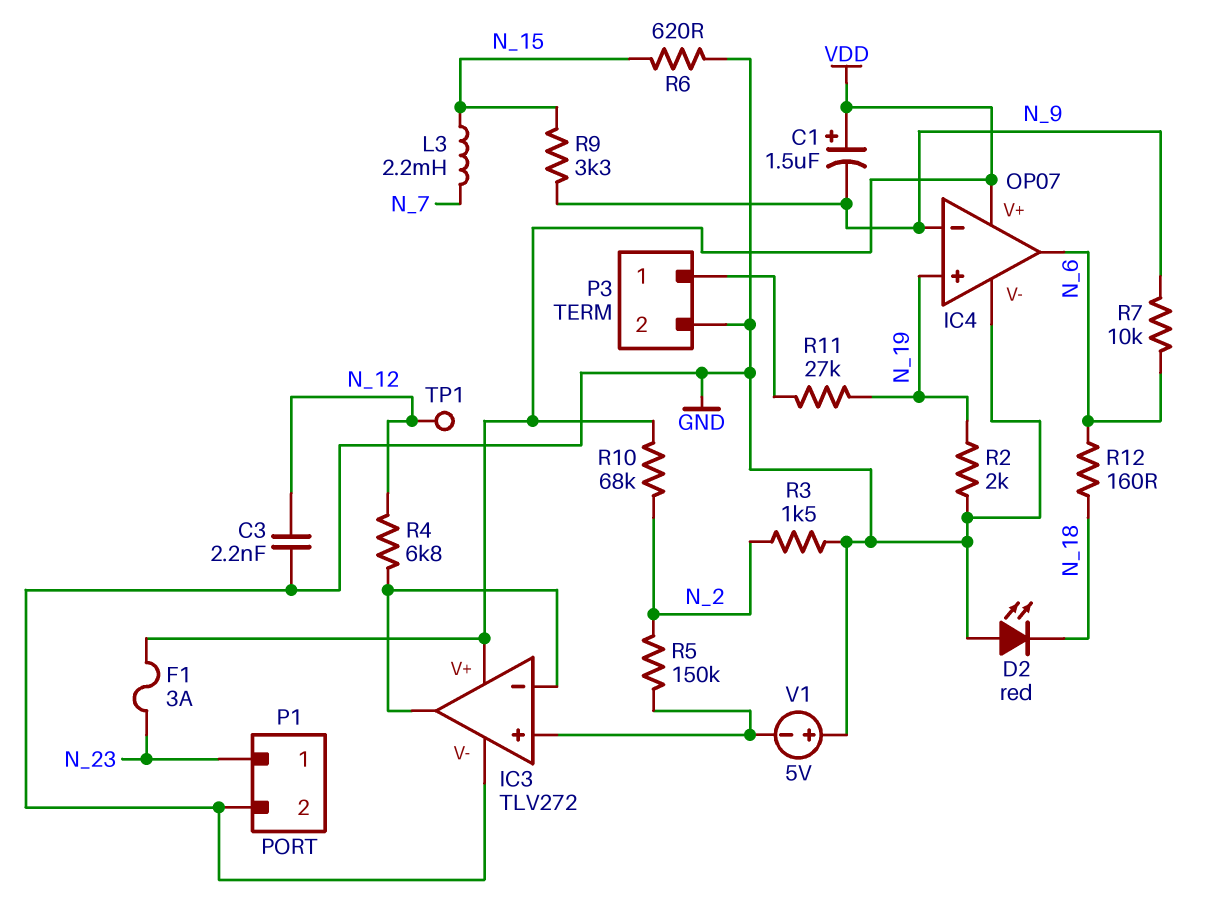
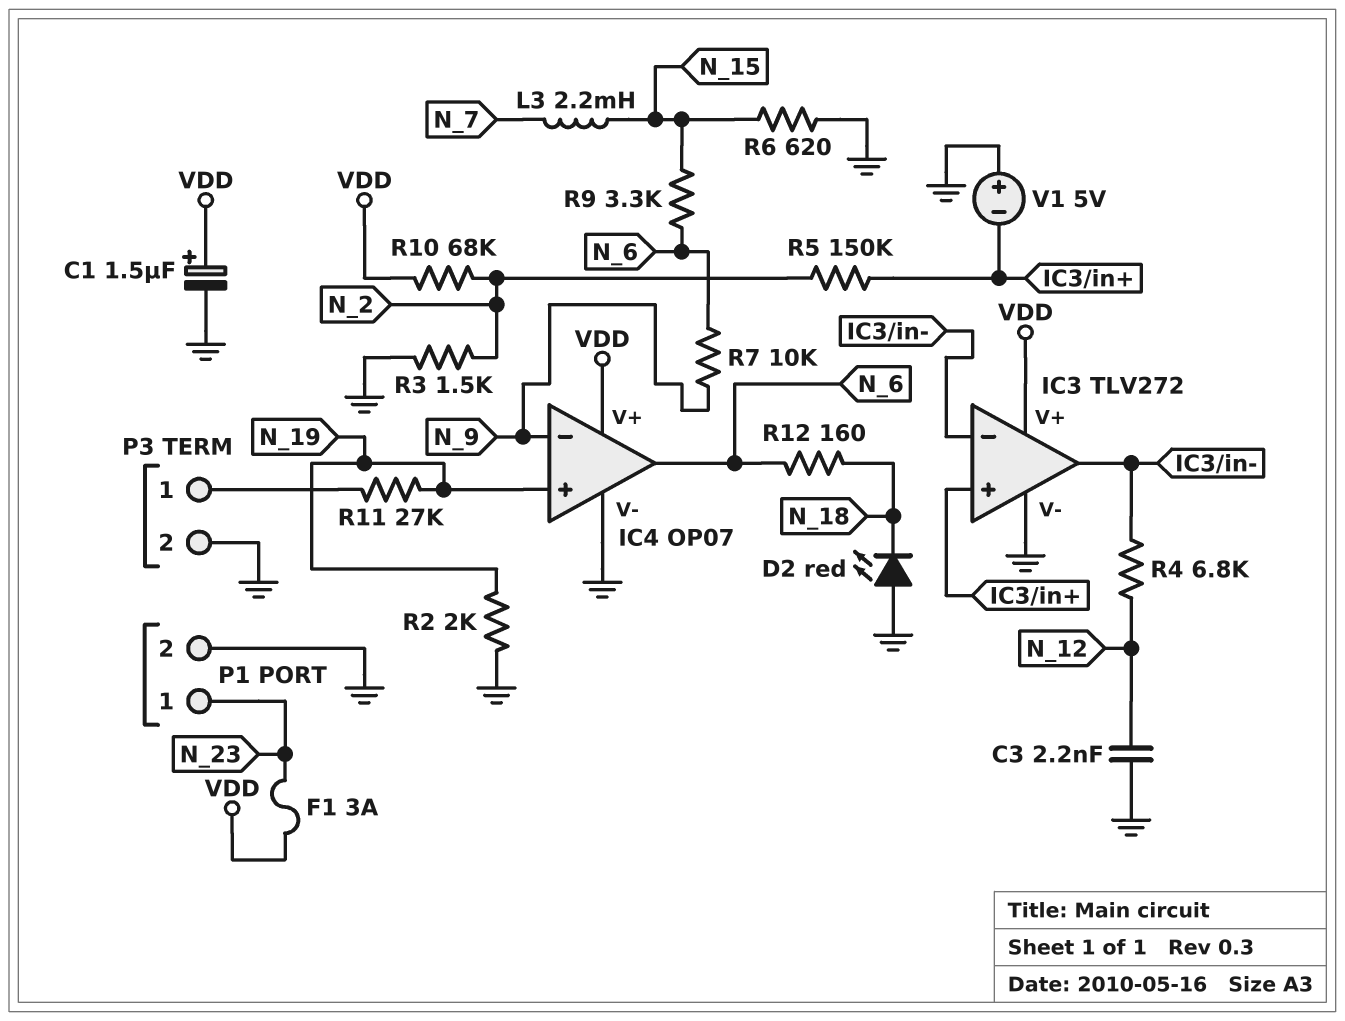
C1: 1.5uF (plus VDD, minus N_9) -> 1.5uF (plus VDD, minus GND)
R9: 3.3k (N_9, N_15) -> 3.3k (N_6, N_15)
TP1: test point (N_12) -> none

